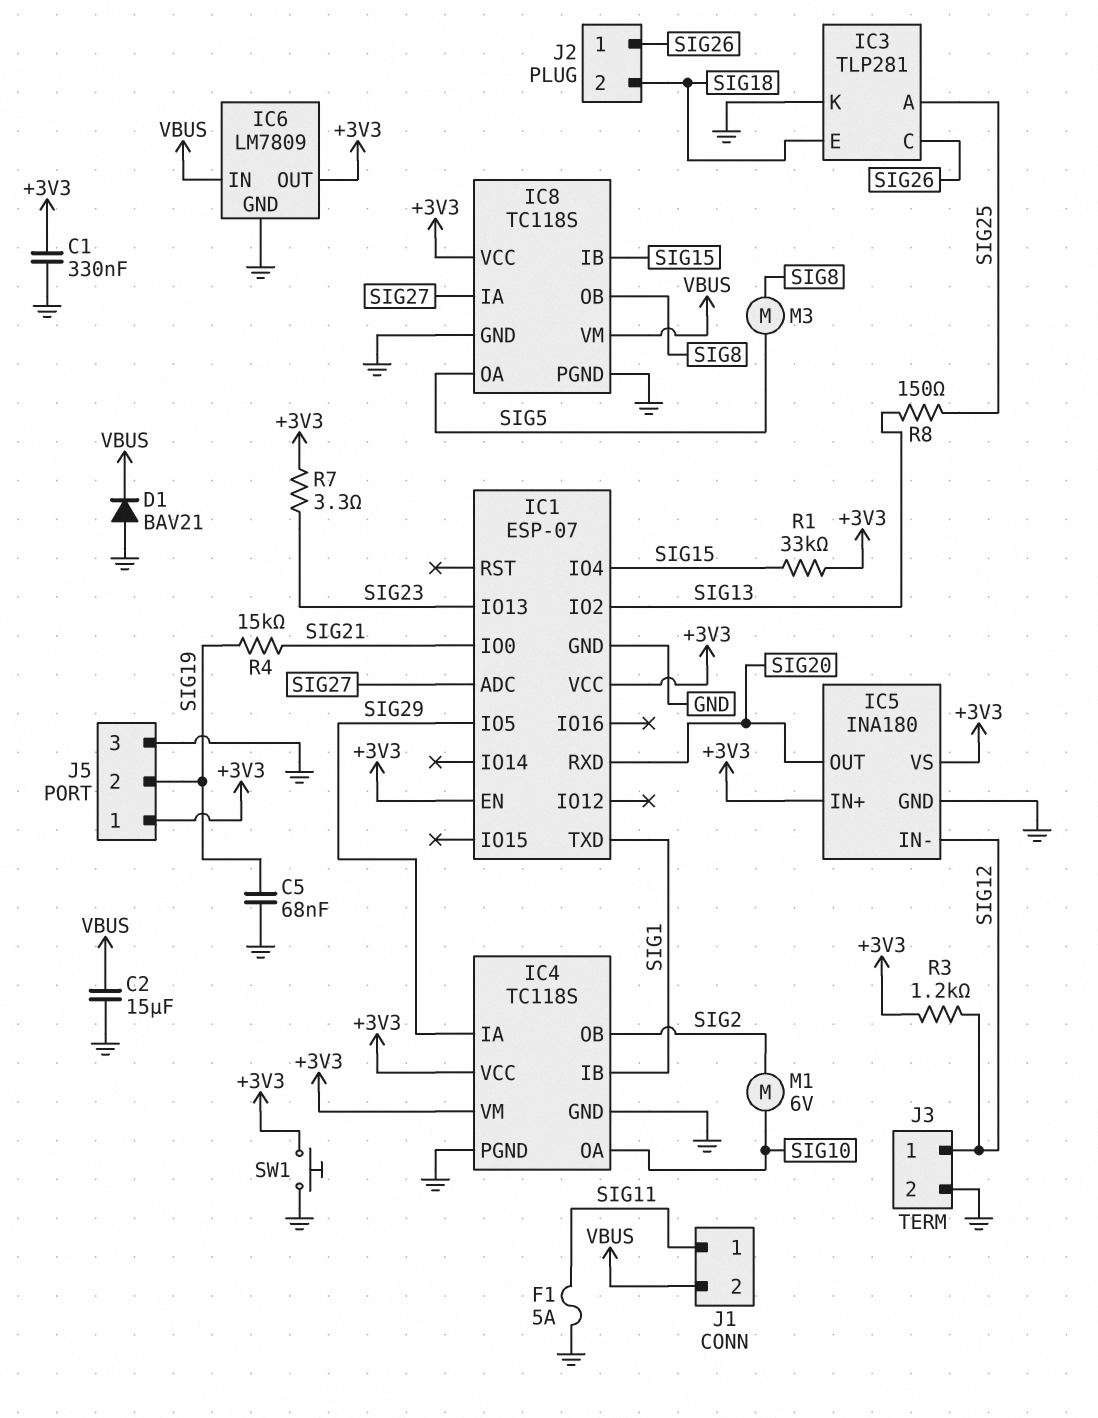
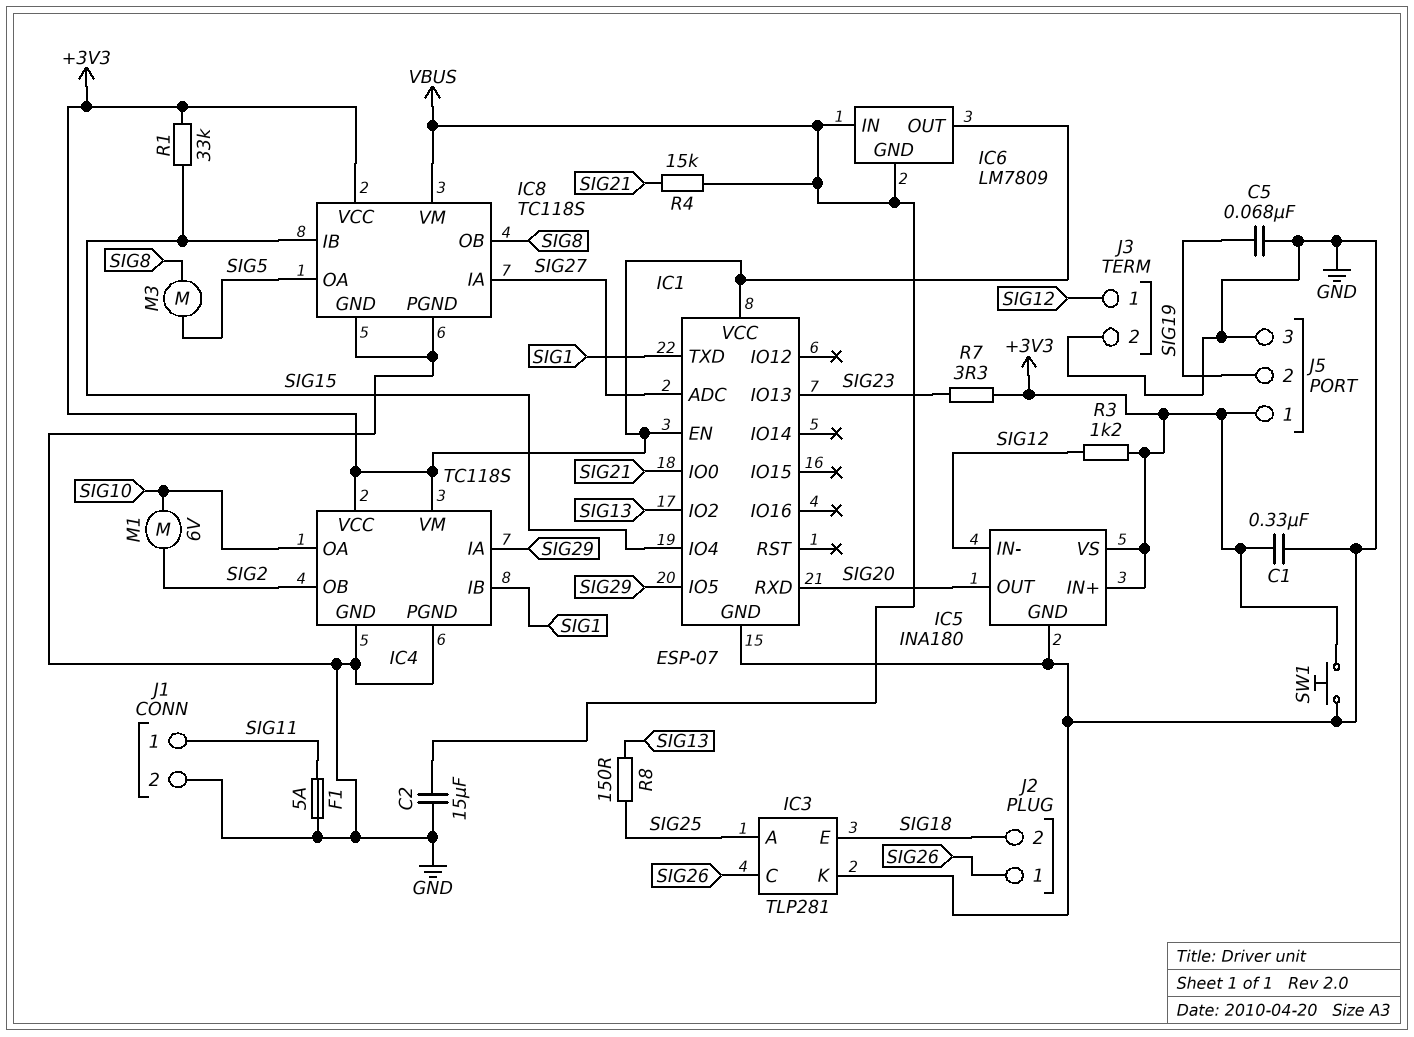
D1: diode BAV21 (A GND, K VBUS) -> none
IC6 pin GND: GND -> VBUS
J1 pin 2: VBUS -> GND
R4: 15k (SIG19, SIG21) -> 15k (SIG21, VBUS)

